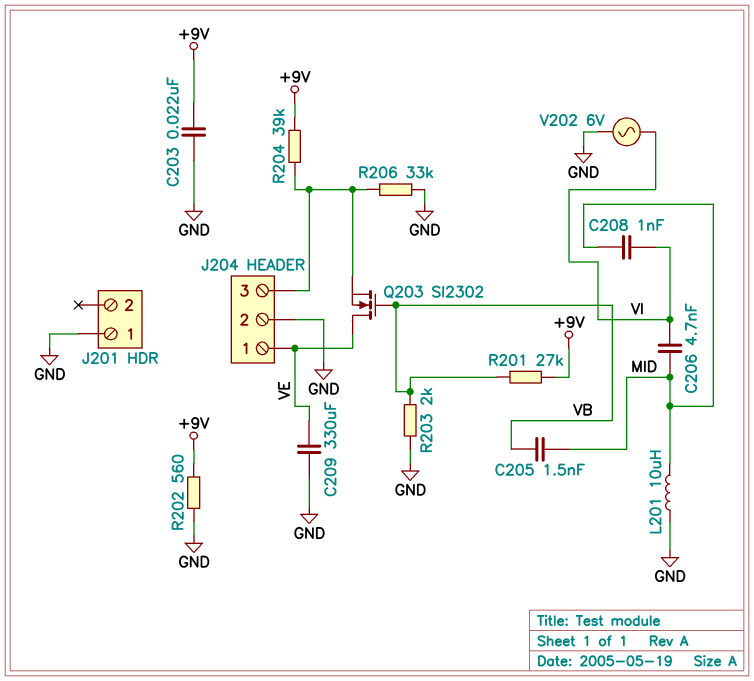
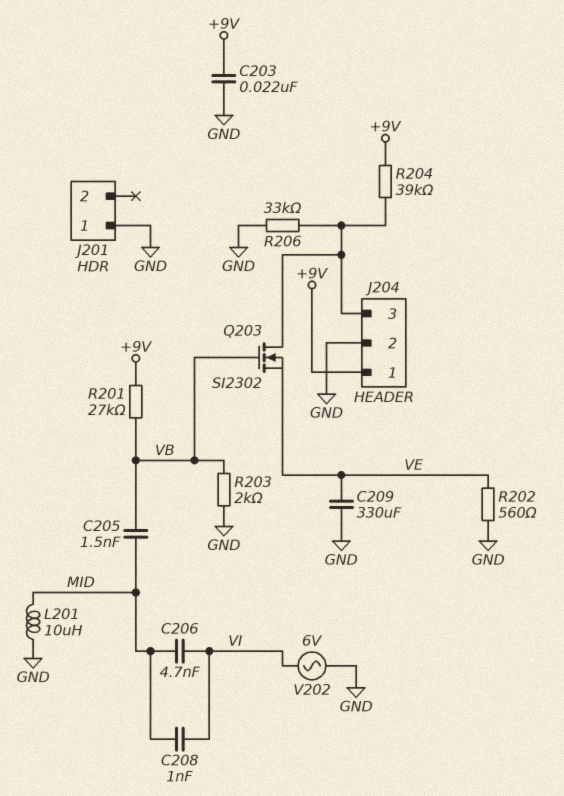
J204 pin 1: VE -> +9V
Q203: NMOS SI2302 (G VB, D VE, S J204/3) -> NMOS SI2302 (G VB, D J204/3, S VE)
R202: 560 (+9V, GND) -> 560 (GND, VE)

